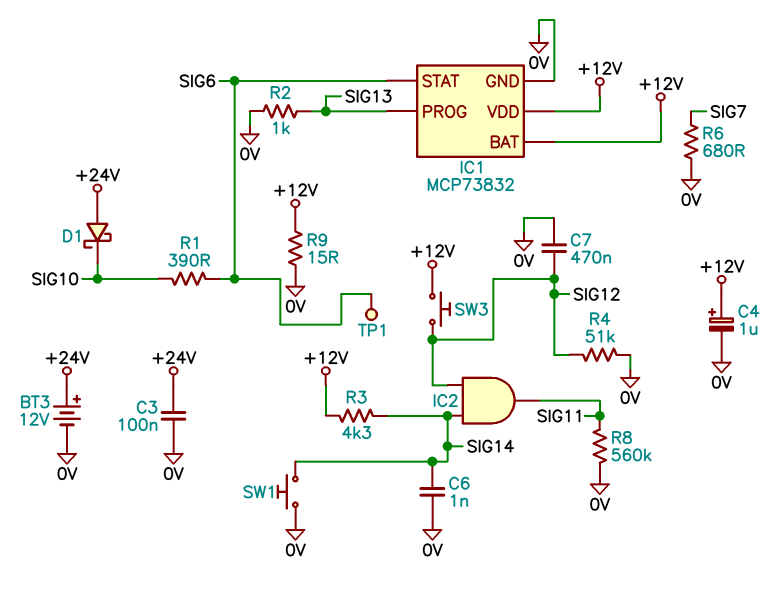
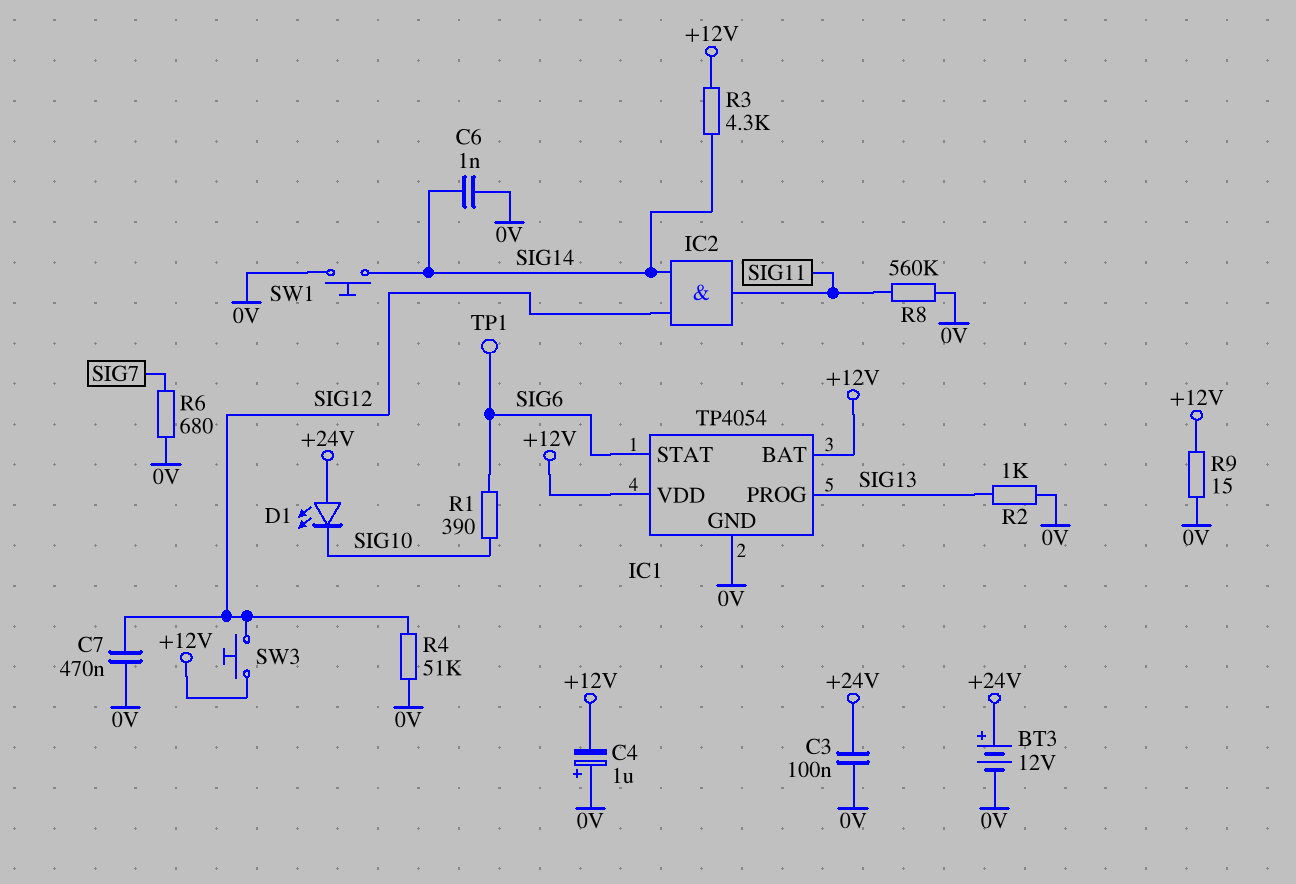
C4: 1uF (plus +12V, minus 0V) -> 1uF (plus 0V, minus +12V)
D1: schottky (A +24V, K SIG10) -> LED (A +24V, K SIG10)
IC1: MCP73832 -> TP4054

